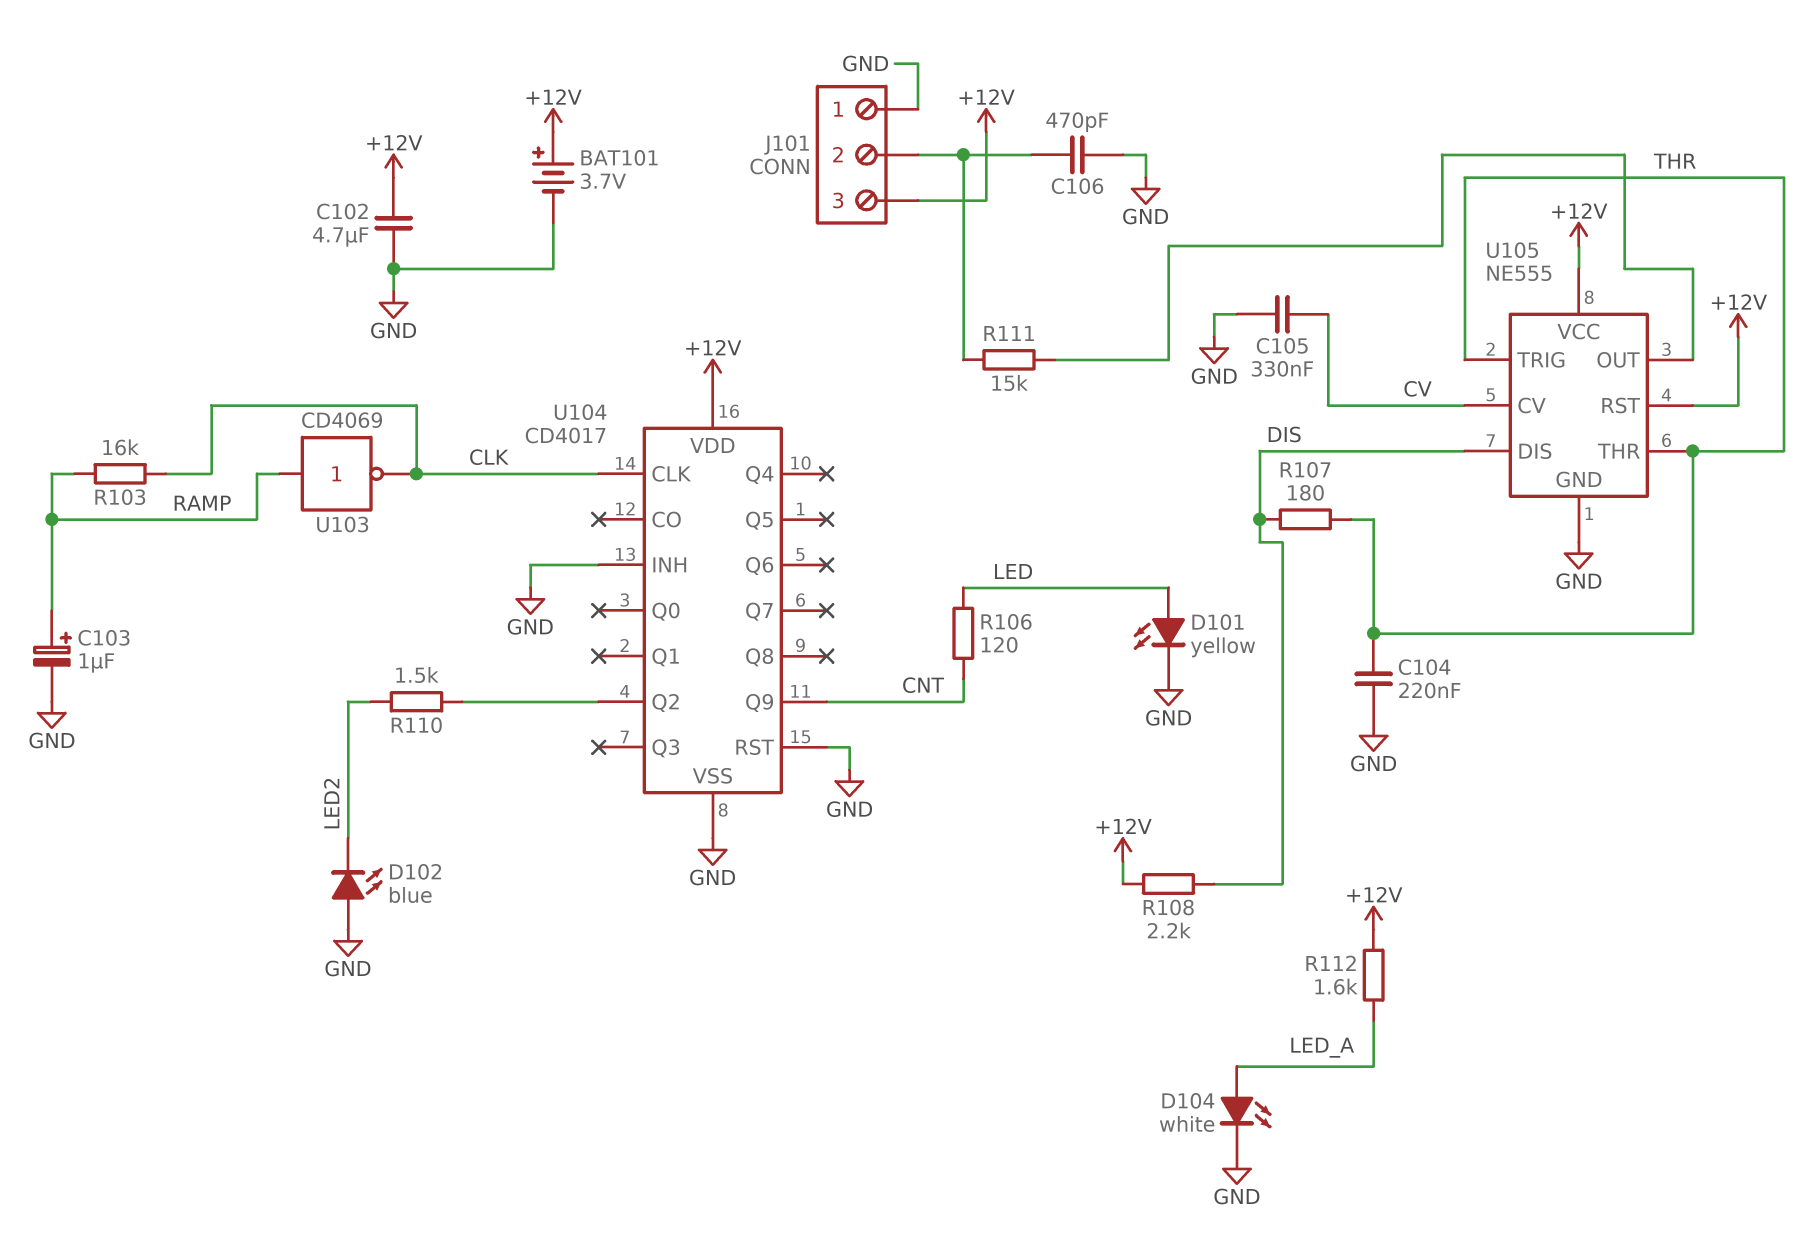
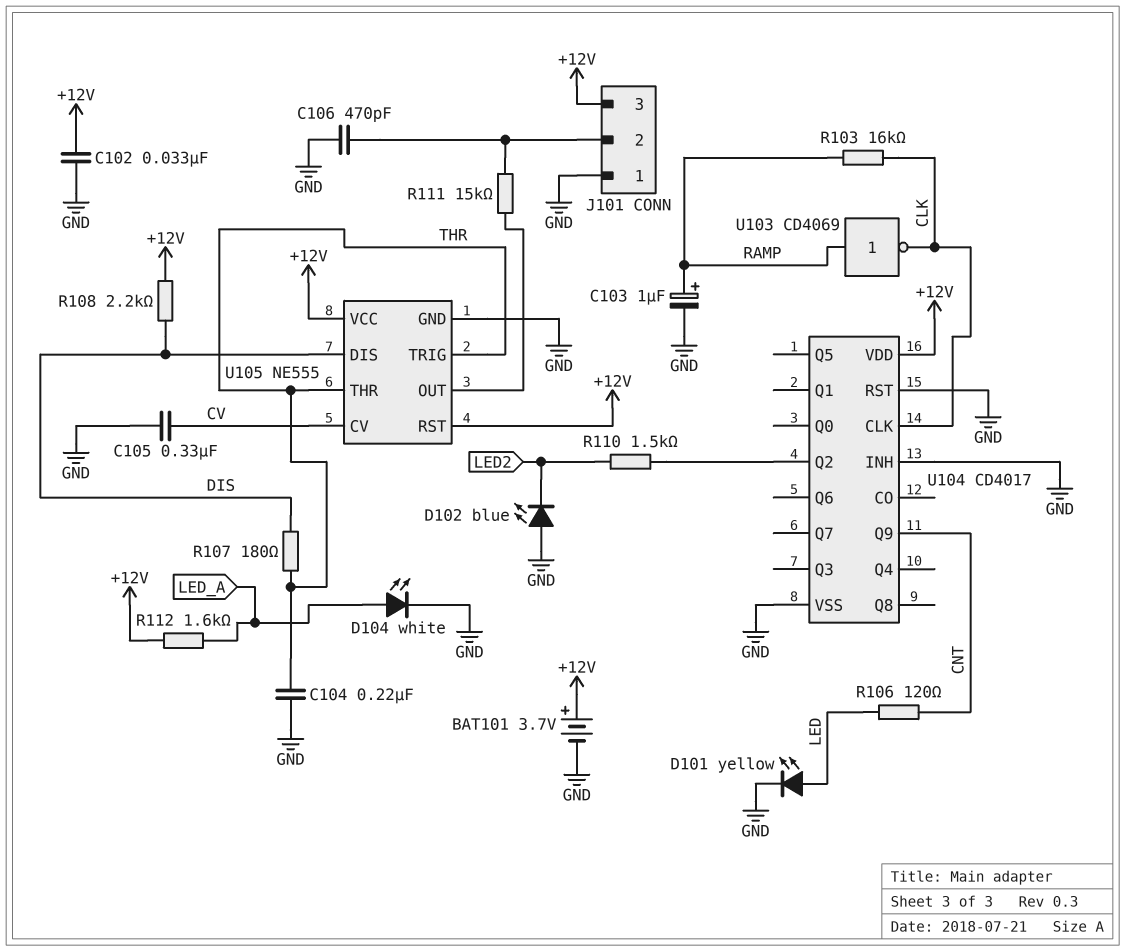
C102: 4.7uF (+12V, GND) -> 33nF (+12V, GND)

